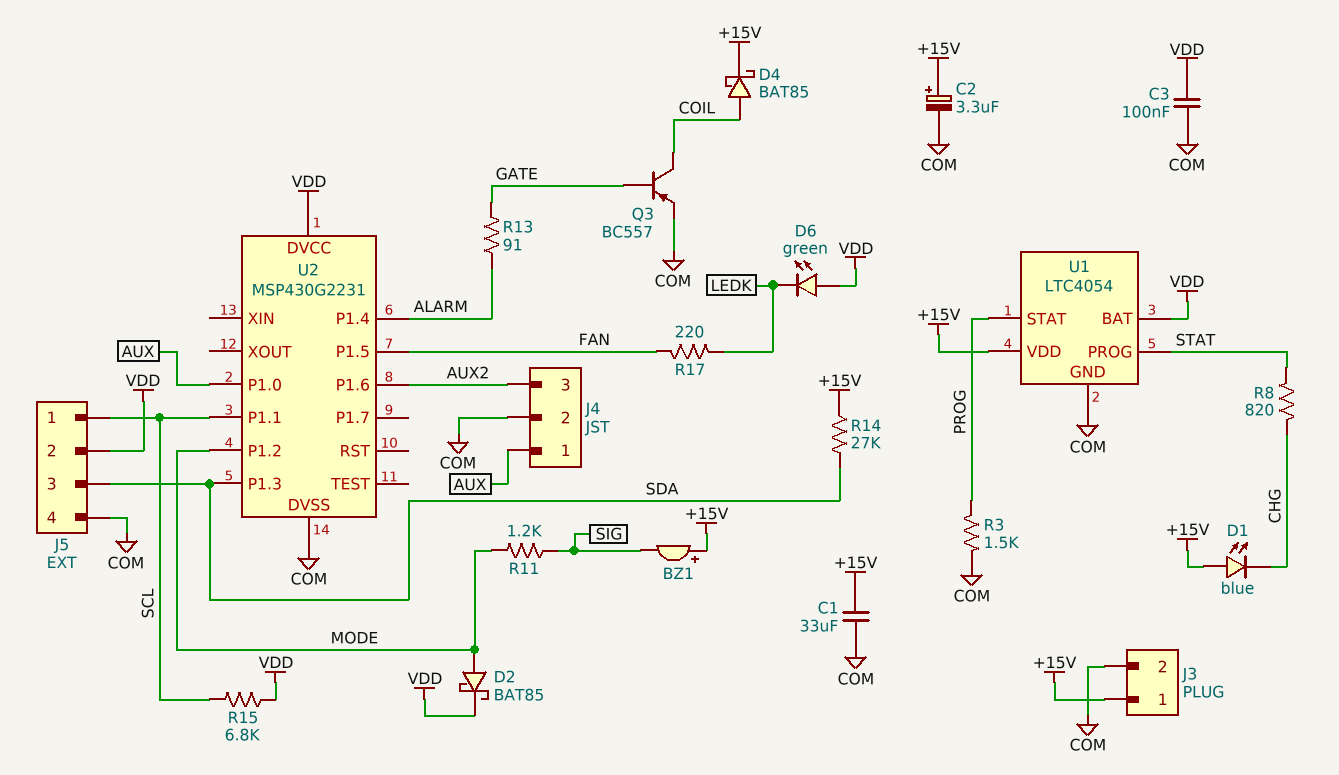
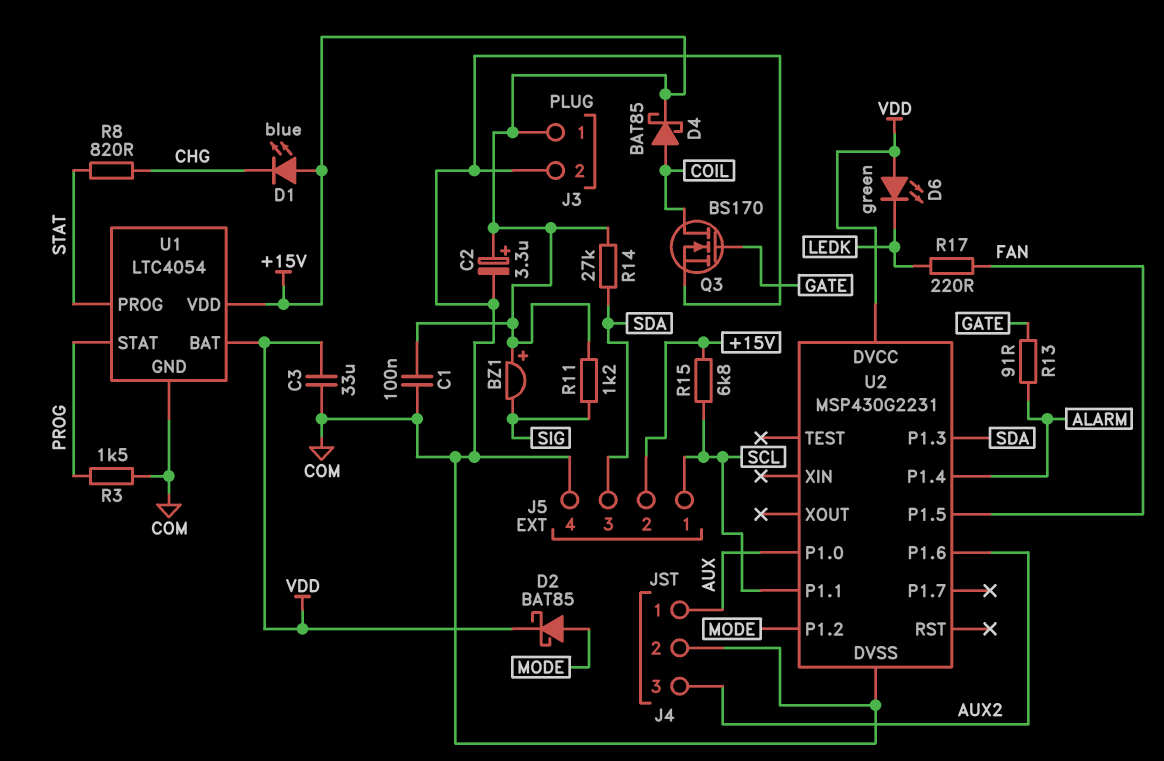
C1: 33uF (+15V, COM) -> 100nF (+15V, COM)
C3: 100nF (COM, VDD) -> 33uF (COM, VDD)
J5 pin 2: VDD -> +15V
Q3: PNP BC557 (B GATE, C COIL, E COM) -> NMOS BS170 (G GATE, D COIL, S COM)
R11: 1.2k (MODE, SIG) -> 1.2k (+15V, SIG)
R15: 6.8k (SCL, VDD) -> 6.8k (+15V, SCL)

